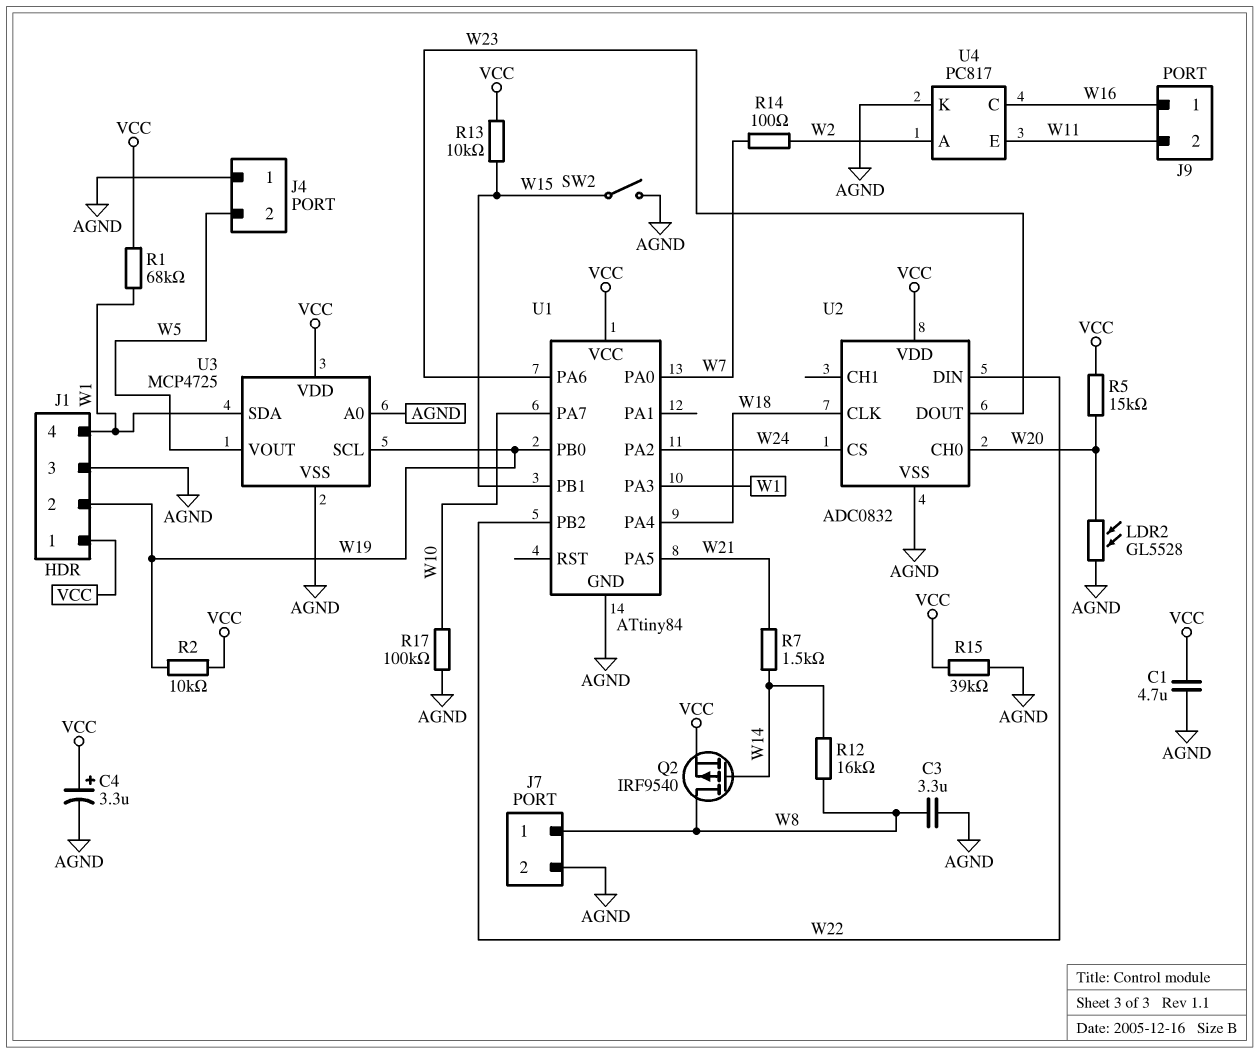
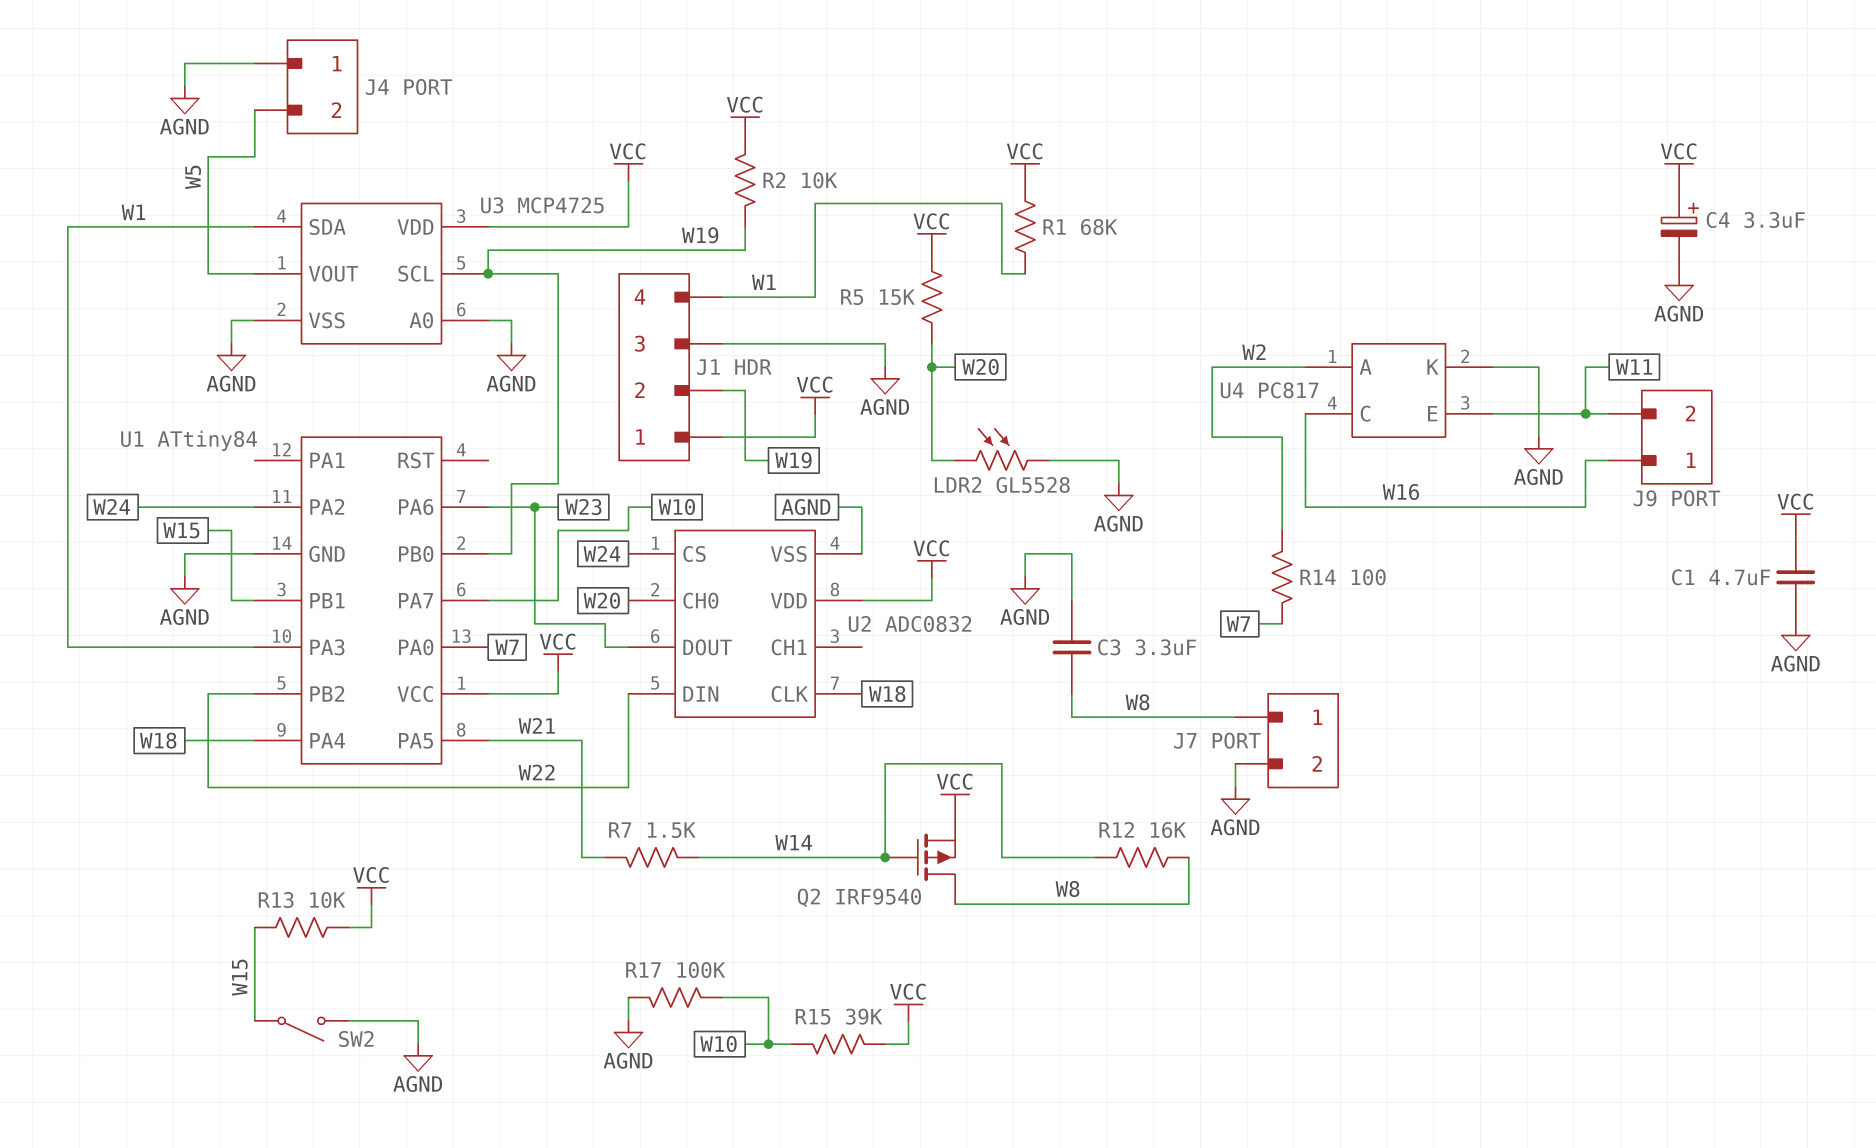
R15: 39k (AGND, VCC) -> 39k (VCC, W10)

